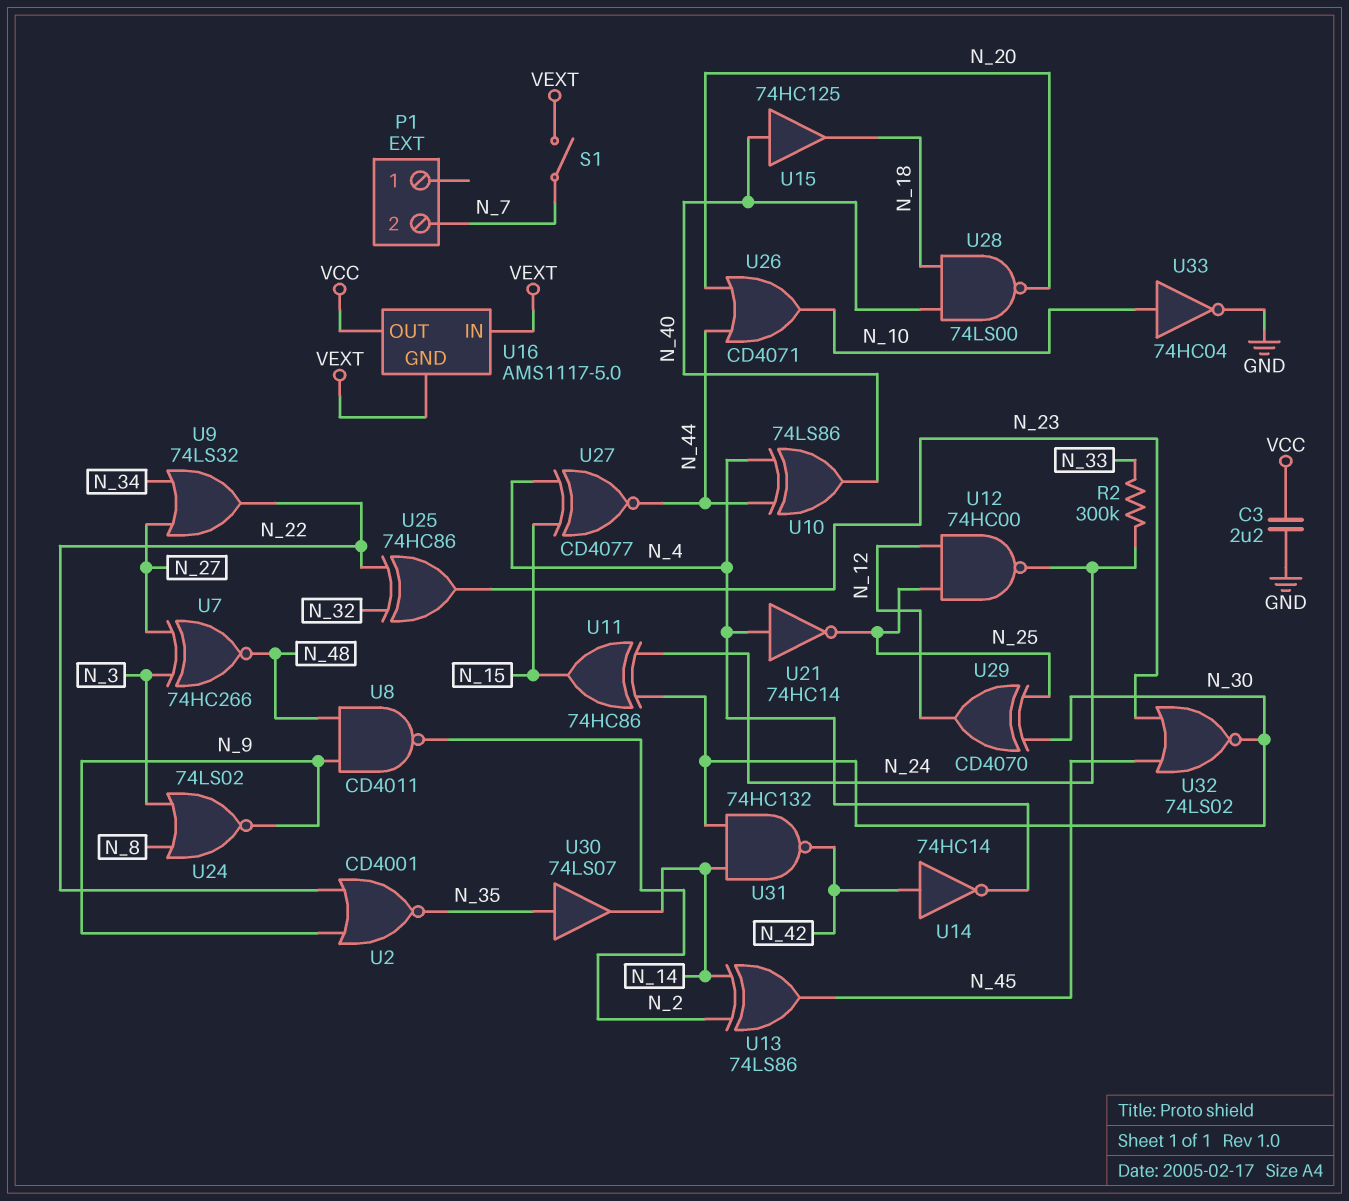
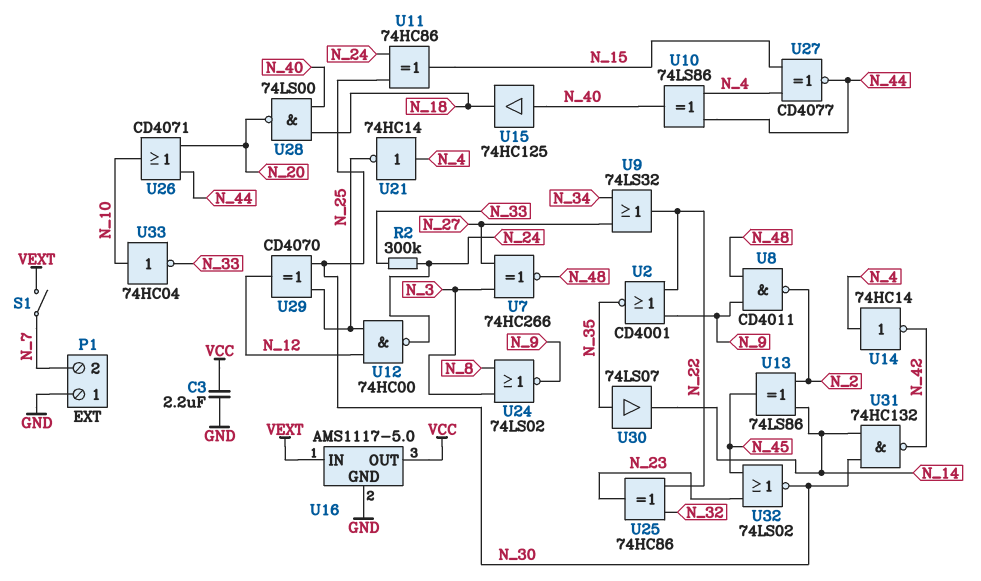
P1 pin 1: none -> GND
U14: NOT 74HC14 (in N_42, out N_4) -> NOT 74HC14 (in N_4, out N_42)
U16 pin GND: VEXT -> GND
U33: NOT 74HC04 (in N_10, out GND) -> NOT 74HC04 (in N_10, out N_33)

